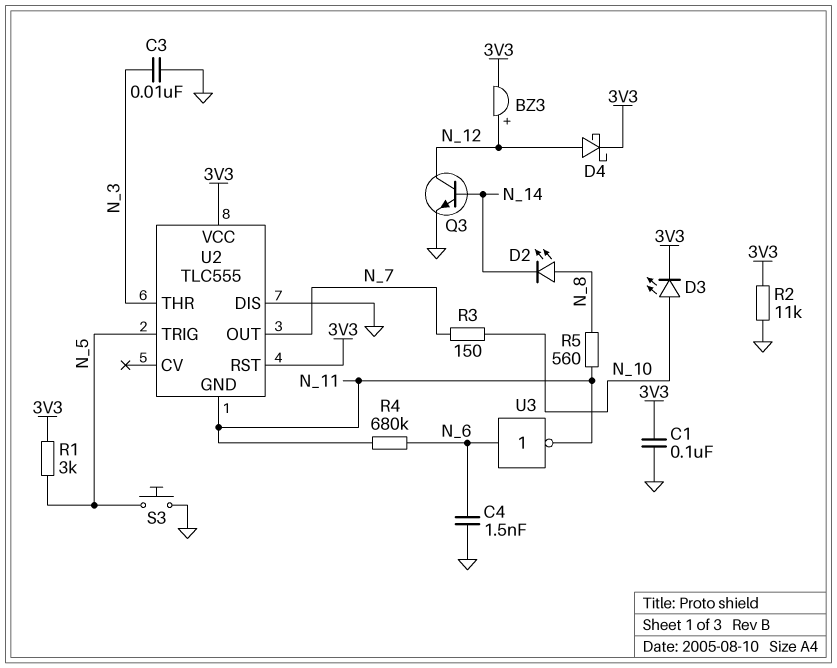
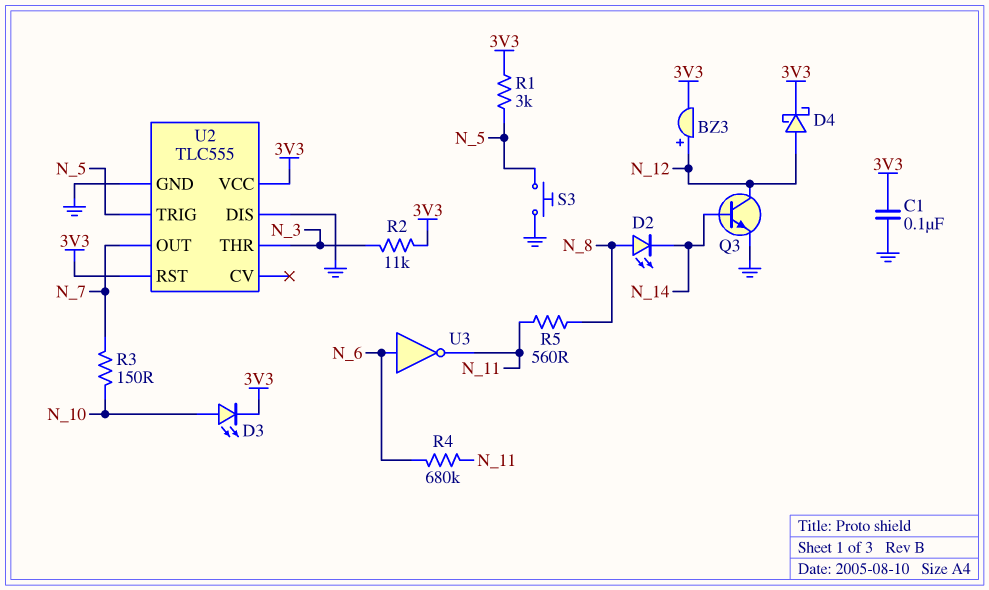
C3: 10nF (GND, N_3) -> none
C4: 1.5nF (GND, N_6) -> none
R2: 11k (3V3, GND) -> 11k (3V3, N_3)
U2 pin GND: N_11 -> GND

